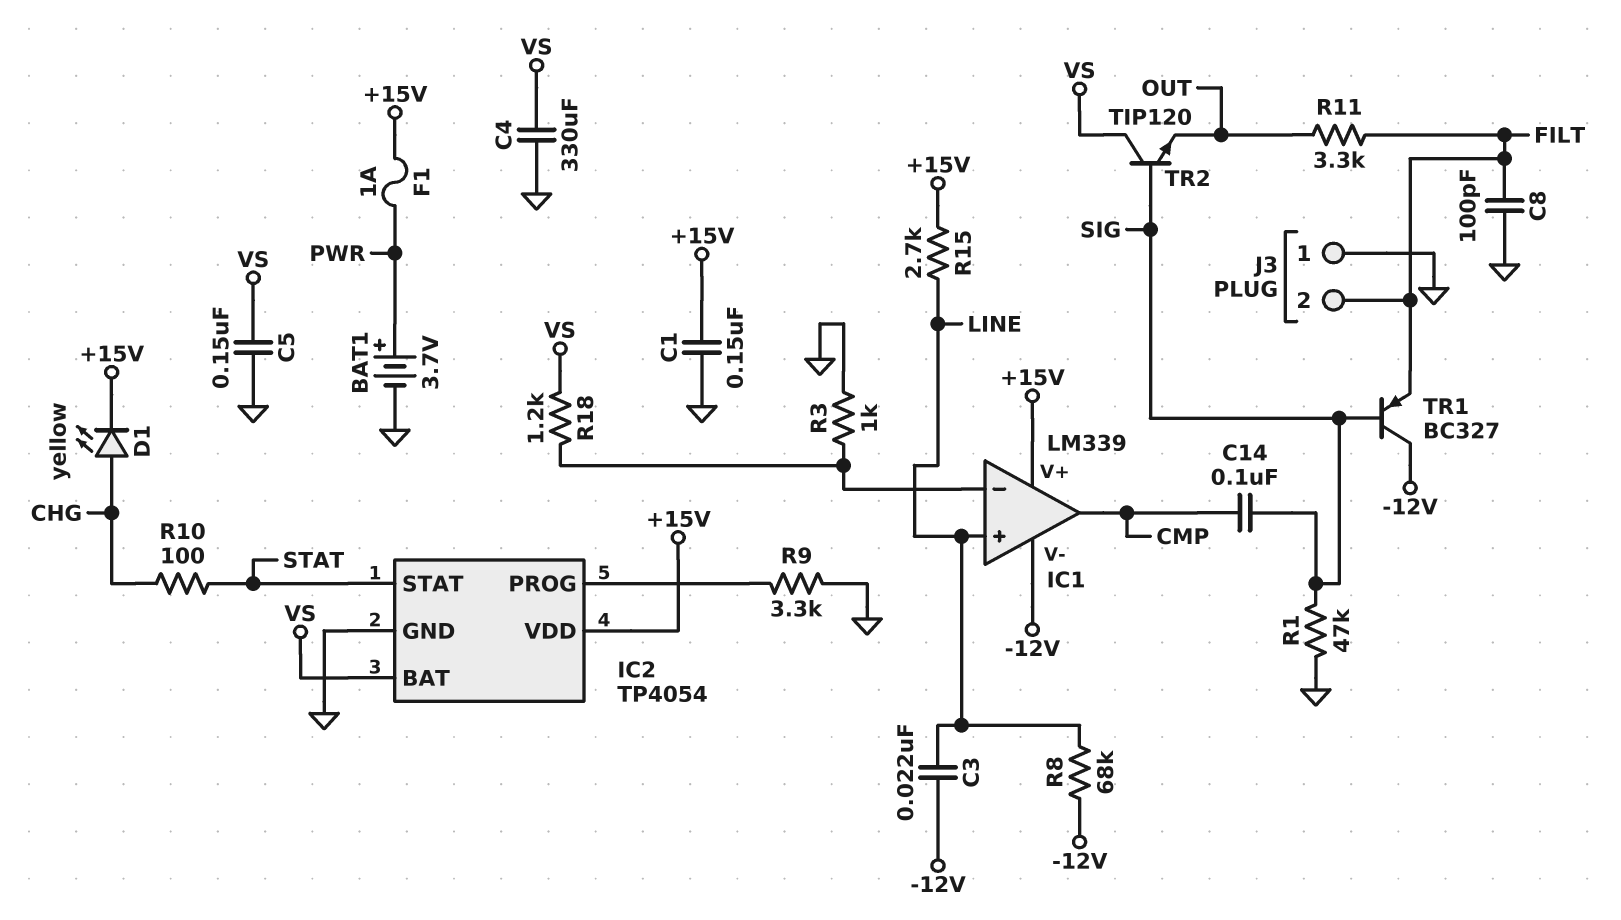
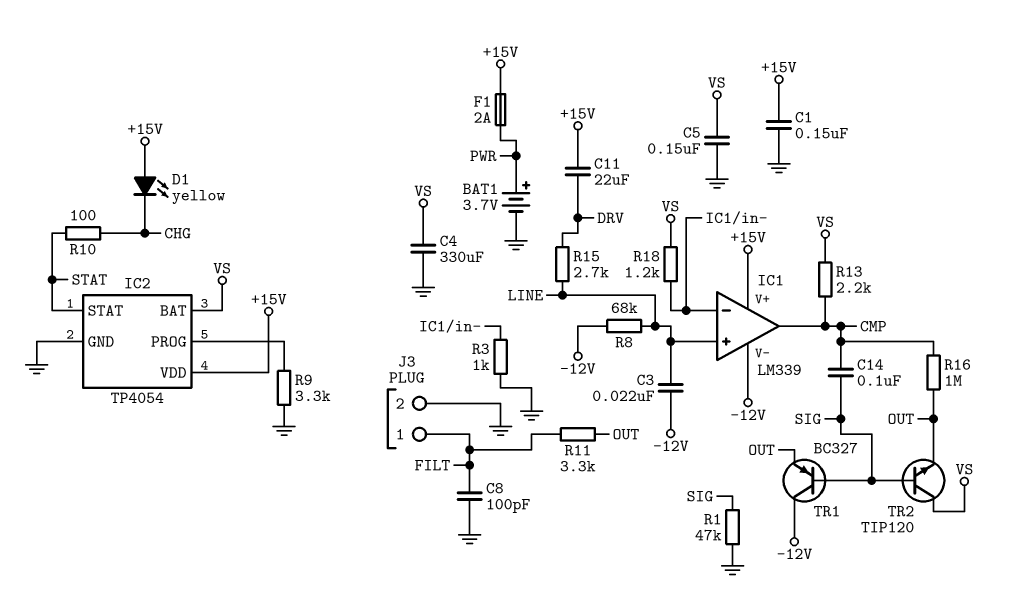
C11: none -> 22uF (+15V, DRV)
D1: LED yellow (A CHG, K +15V) -> LED yellow (A +15V, K CHG)
F1: 1A (+15V, PWR) -> 2A (+15V, PWR)
J3 pin 1: GND -> FILT
J3 pin 2: FILT -> GND
R13: none -> 2.2k (CMP, VS)
R15: 2.7k (+15V, LINE) -> 2.7k (DRV, LINE)
R16: none -> 1M (CMP, OUT)
TR1: PNP BC327 (B SIG, C -12V, E FILT) -> PNP BC327 (B SIG, C -12V, E OUT)

